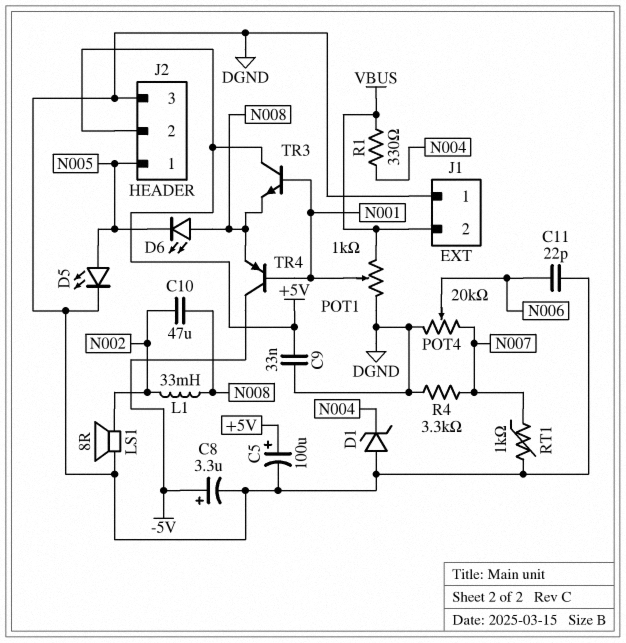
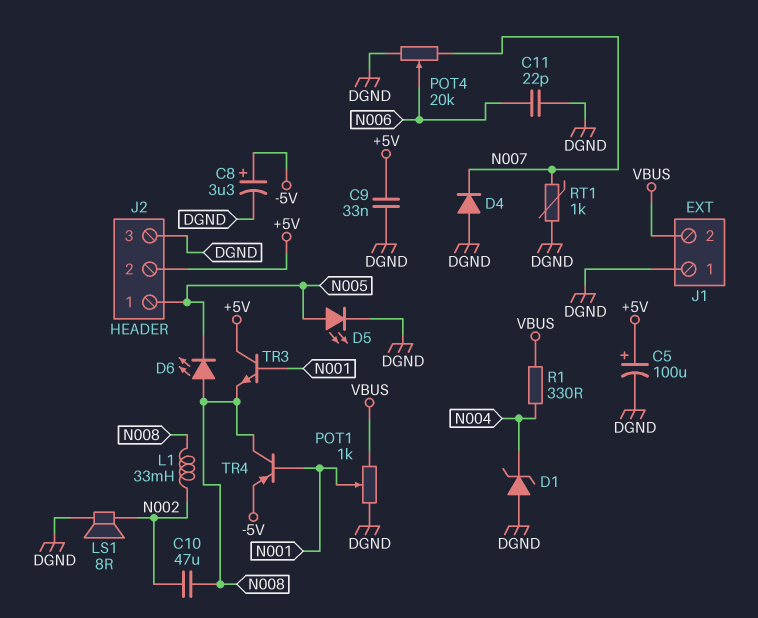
D4: none -> diode (A DGND, K N007)
R4: 3.3k (DGND, N007) -> none
TR4: PNP (B N001, C -5V, E N008) -> PNP (B N001, C N008, E -5V)

